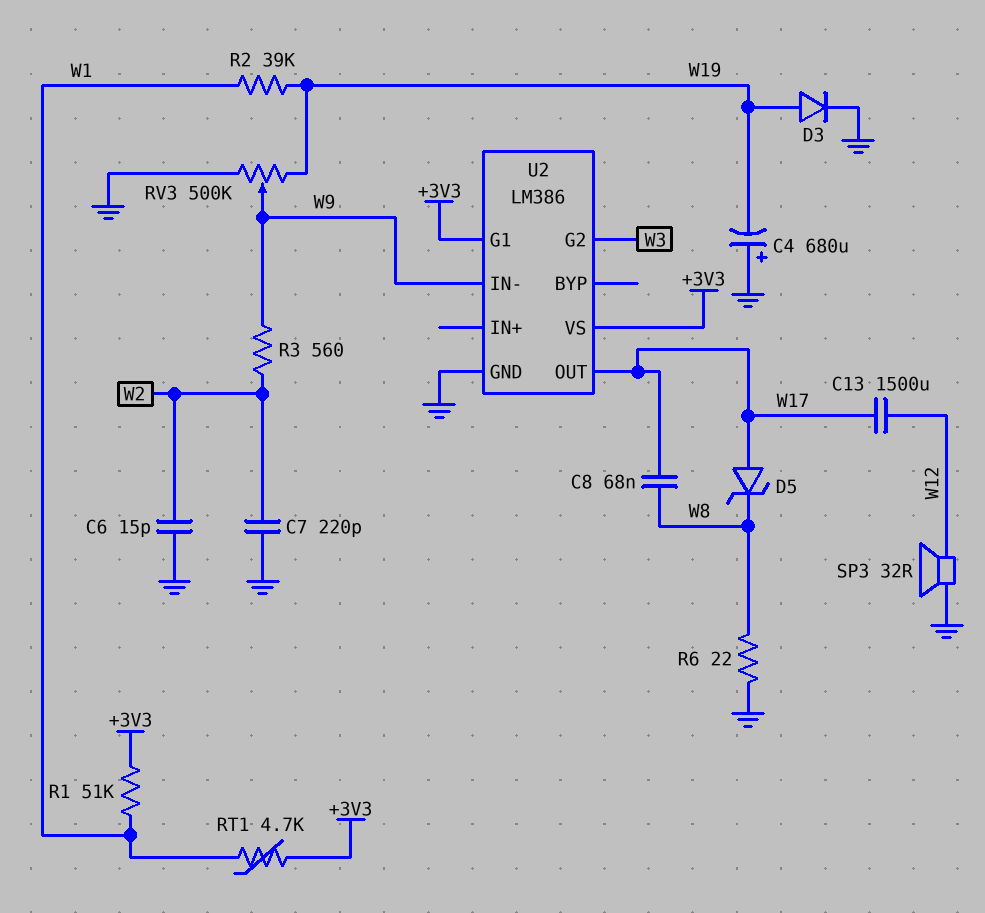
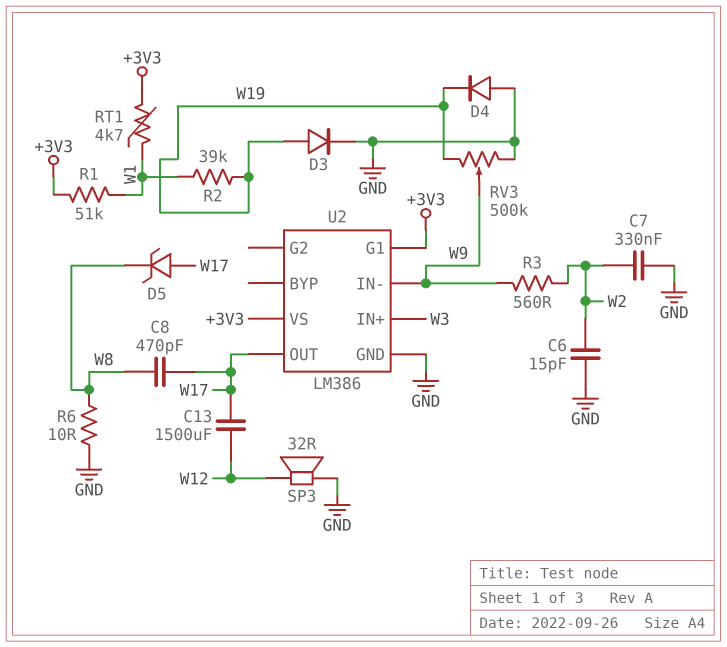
C4: 680uF (plus GND, minus W19) -> none
C7: 220pF (GND, W2) -> 330nF (GND, W2)
C8: 68nF (W8, W17) -> 470pF (W8, W17)
D4: none -> diode (A GND, K W19)
R6: 22 (GND, W8) -> 10 (GND, W8)
U2 pin G2: W3 -> none
U2 pin IN+: none -> W3

